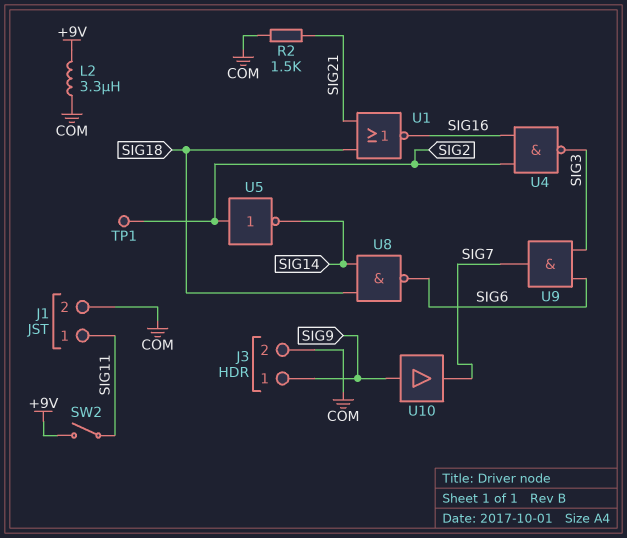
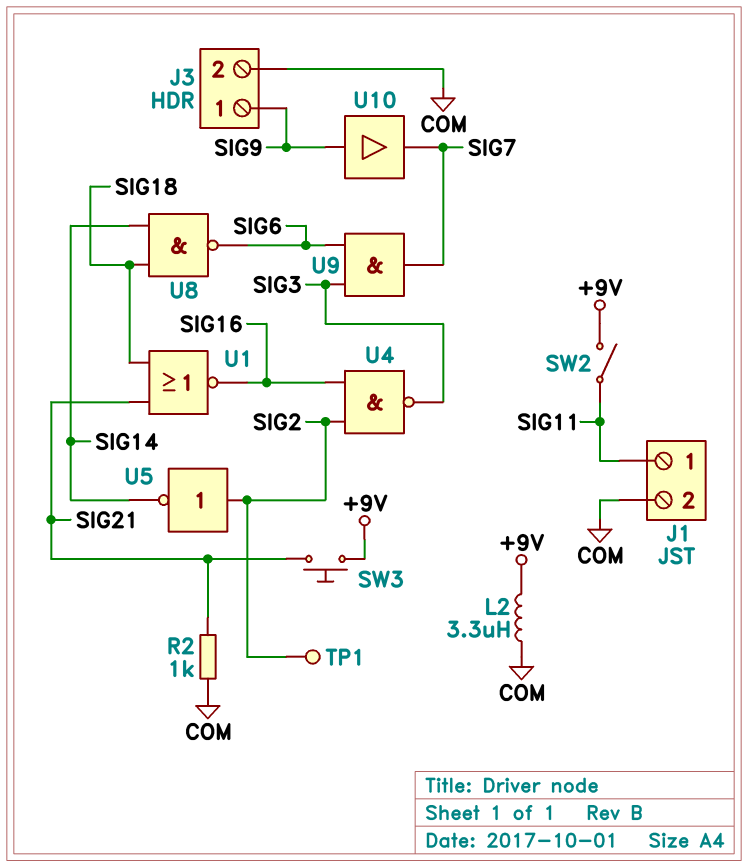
R2: 1.5k (COM, SIG21) -> 1k (COM, SIG21)
SW3: none -> button (+9V, SIG21)

